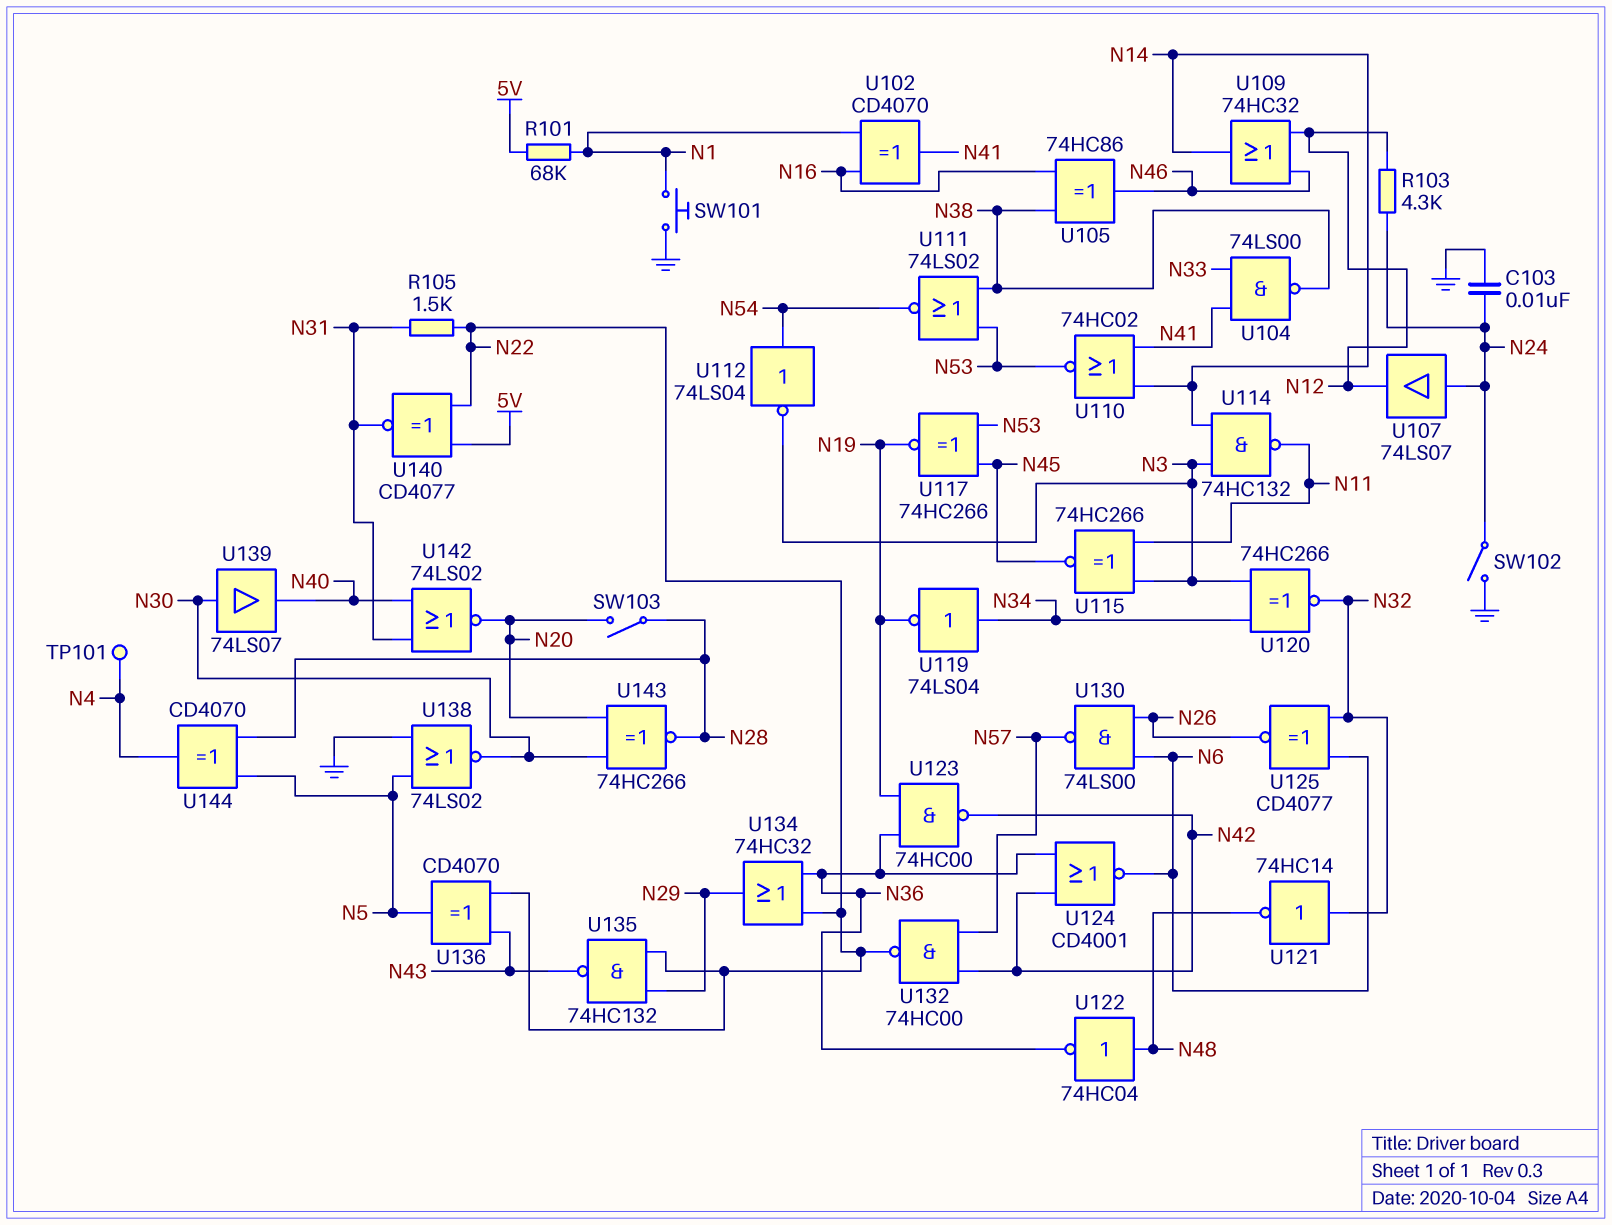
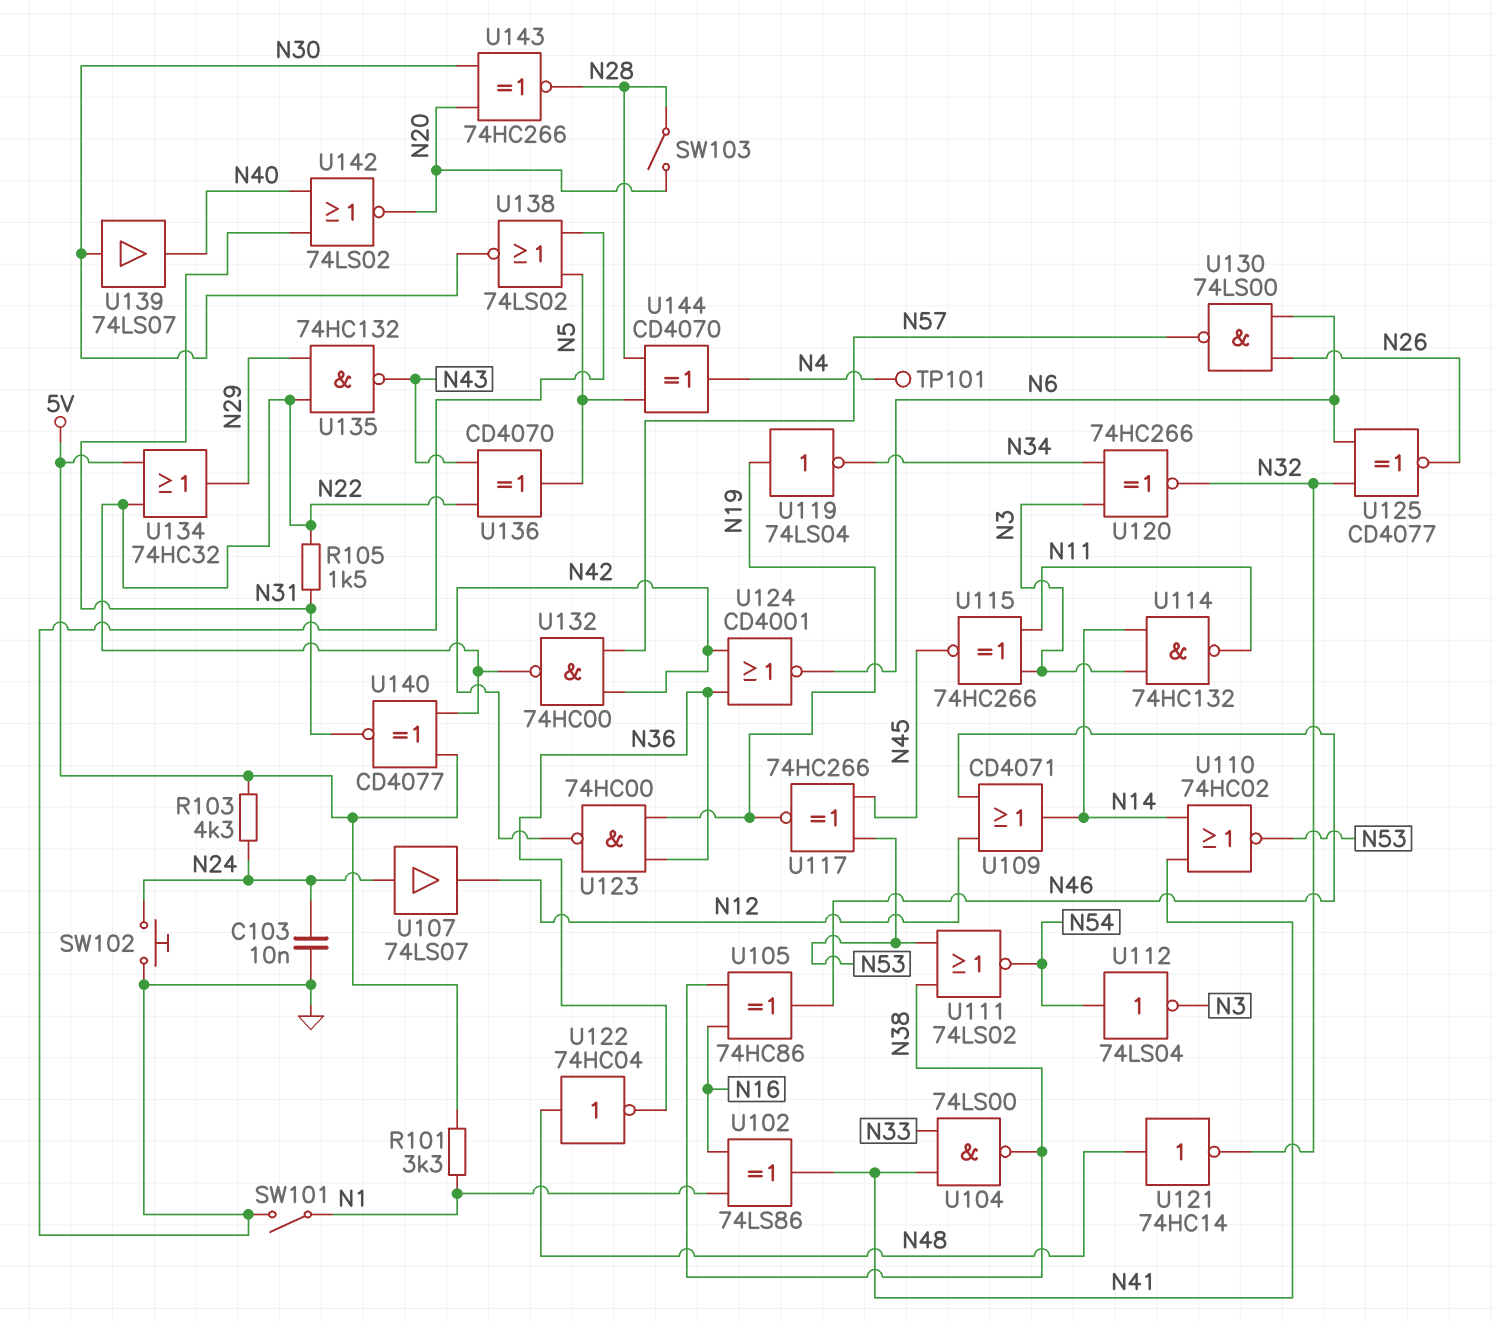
R101: 68k (5V, N1) -> 3.3k (5V, N1)
R103: 4.3k (N12, N24) -> 4.3k (5V, N24)
SW101: button (GND, N1) -> switch (GND, N1)
SW102: switch (GND, N24) -> button (GND, N24)
U102: XOR CD4070 (in N1, in N16, out N41) -> XOR 74LS86 (in N1, in N16, out N41)
U109: OR 74HC32 (in N12, in N46, out N14) -> OR CD4071 (in N12, in N46, out N14)
U119: NOT 74LS04 (in N34, out N19) -> NOT 74LS04 (in N19, out N34)
U121: NOT 74HC14 (in N32, out N48) -> NOT 74HC14 (in N48, out N32)
U134: OR 74HC32 (in N22, in N36, out N29) -> OR 74HC32 (in 5V, in N22, out N29)

